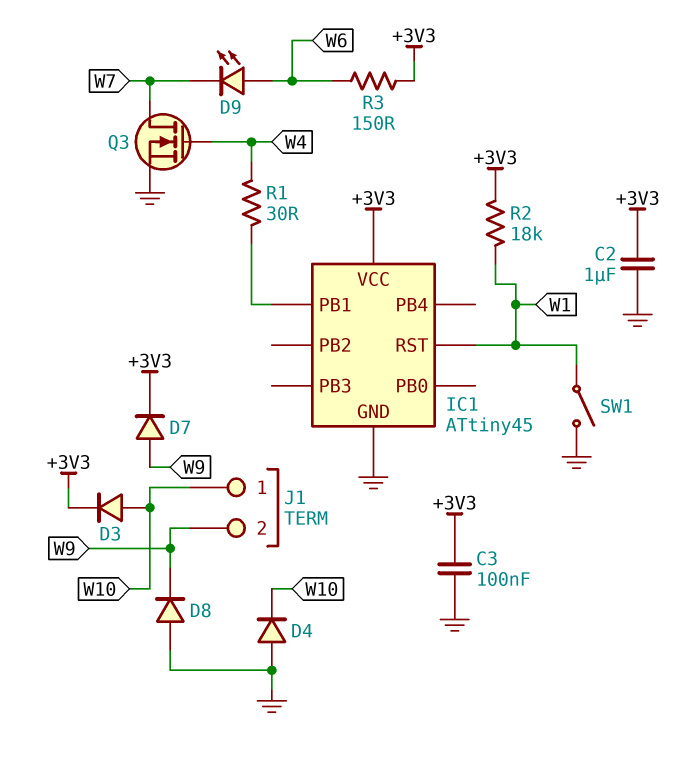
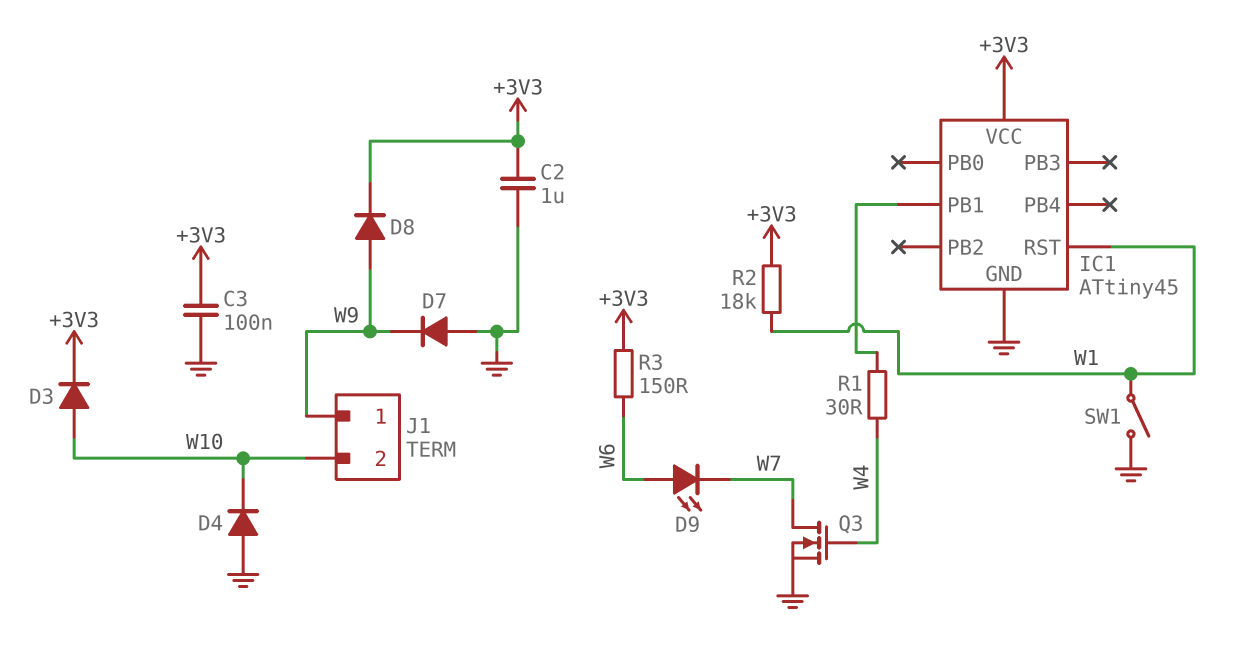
D7: diode (A W9, K +3V3) -> diode (A GND, K W9)
D8: diode (A GND, K W9) -> diode (A W9, K +3V3)
J1 pin 1: W10 -> W9
J1 pin 2: W9 -> W10

